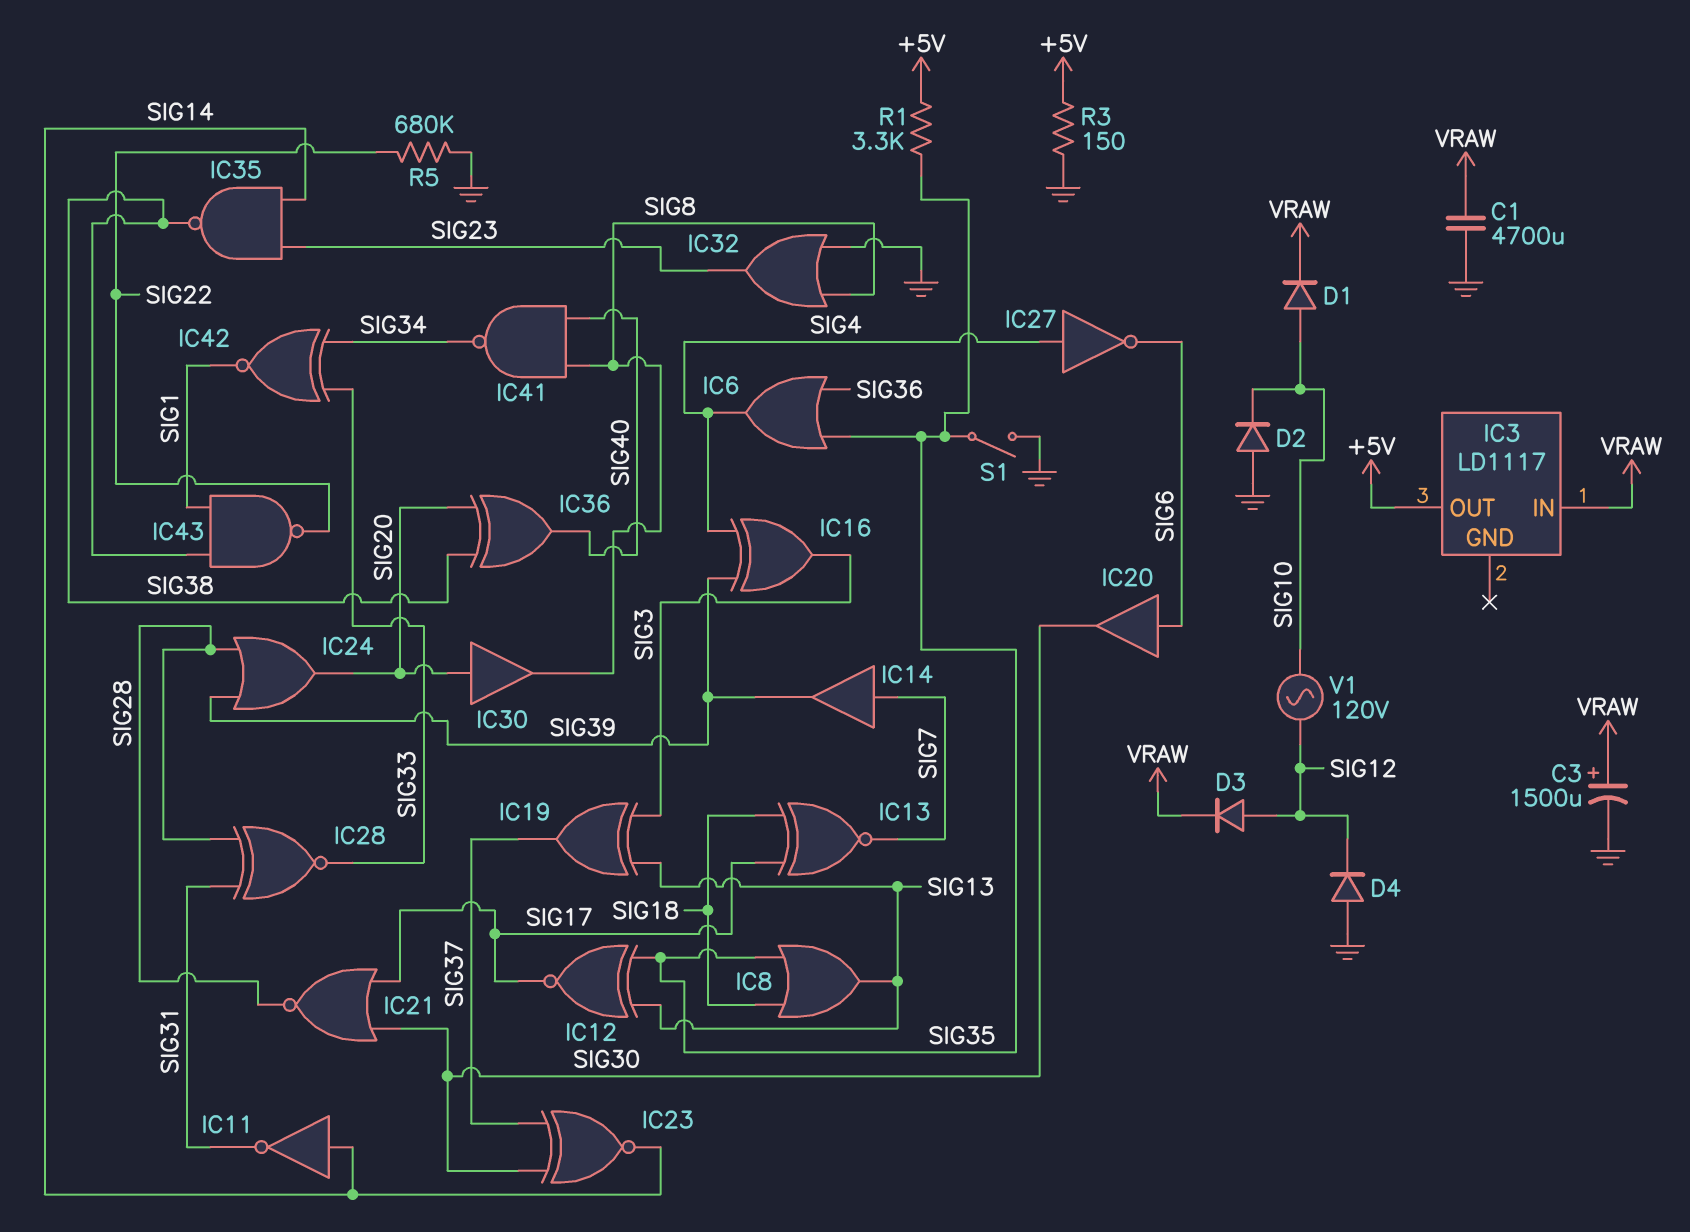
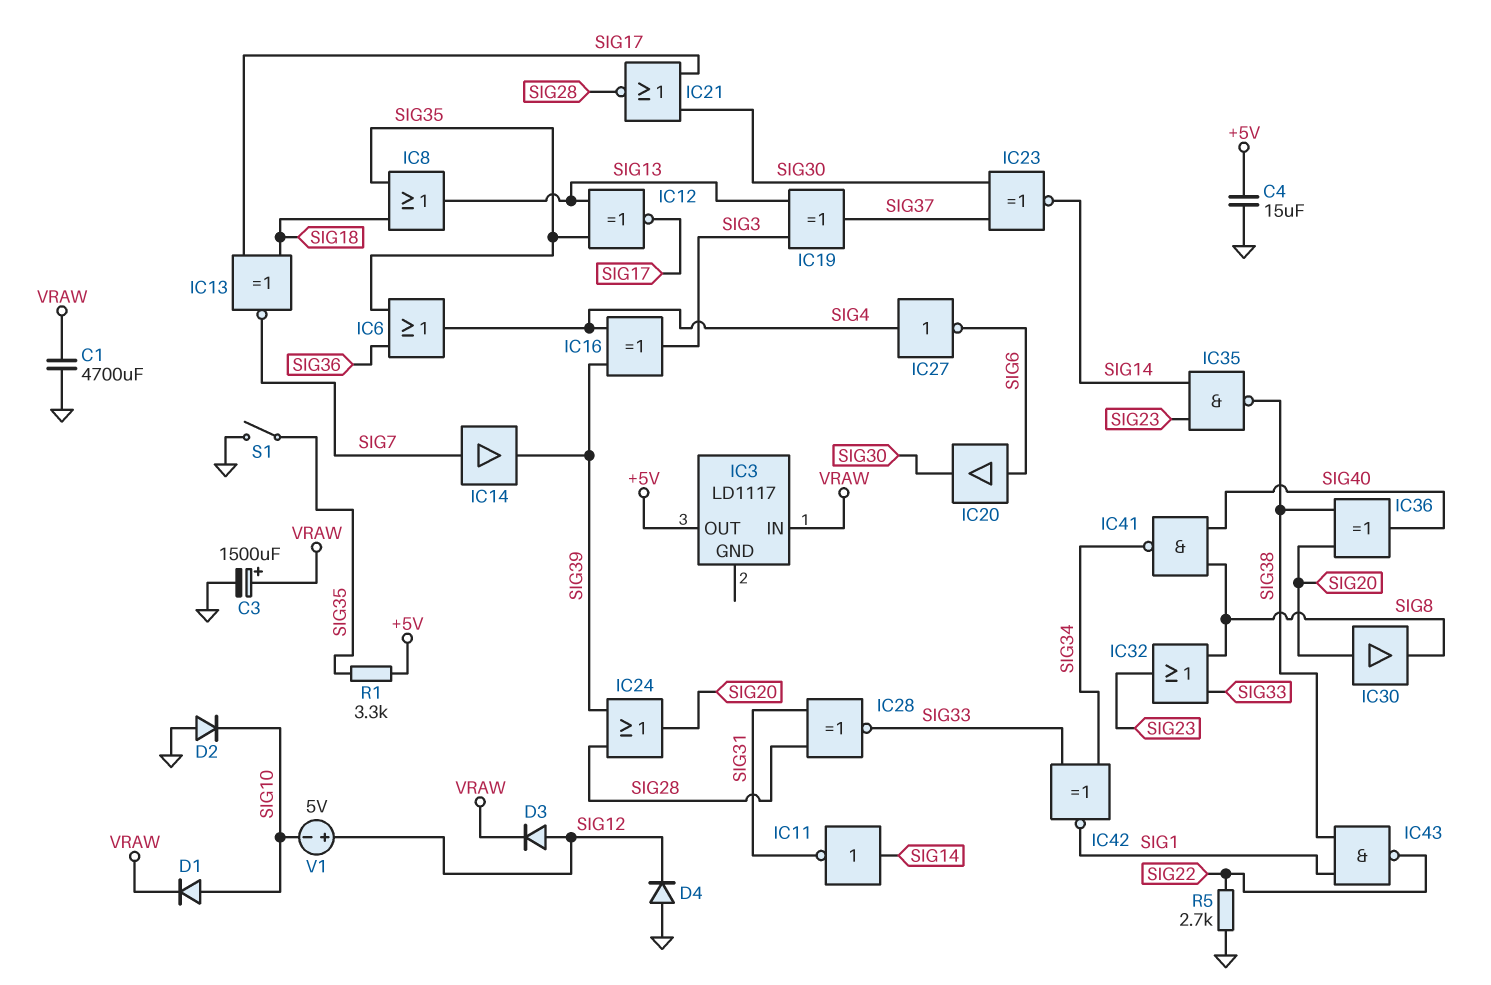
C4: none -> 15uF (+5V, GND)
IC32: OR (in GND, in SIG8, out SIG23) -> OR (in SIG8, in SIG33, out SIG23)
R3: 150 (+5V, GND) -> none
R5: 680k (GND, SIG22) -> 2.7k (GND, SIG22)
V1: AC 120V (SIG10, SIG12) -> 5V (plus SIG12, minus SIG10)

